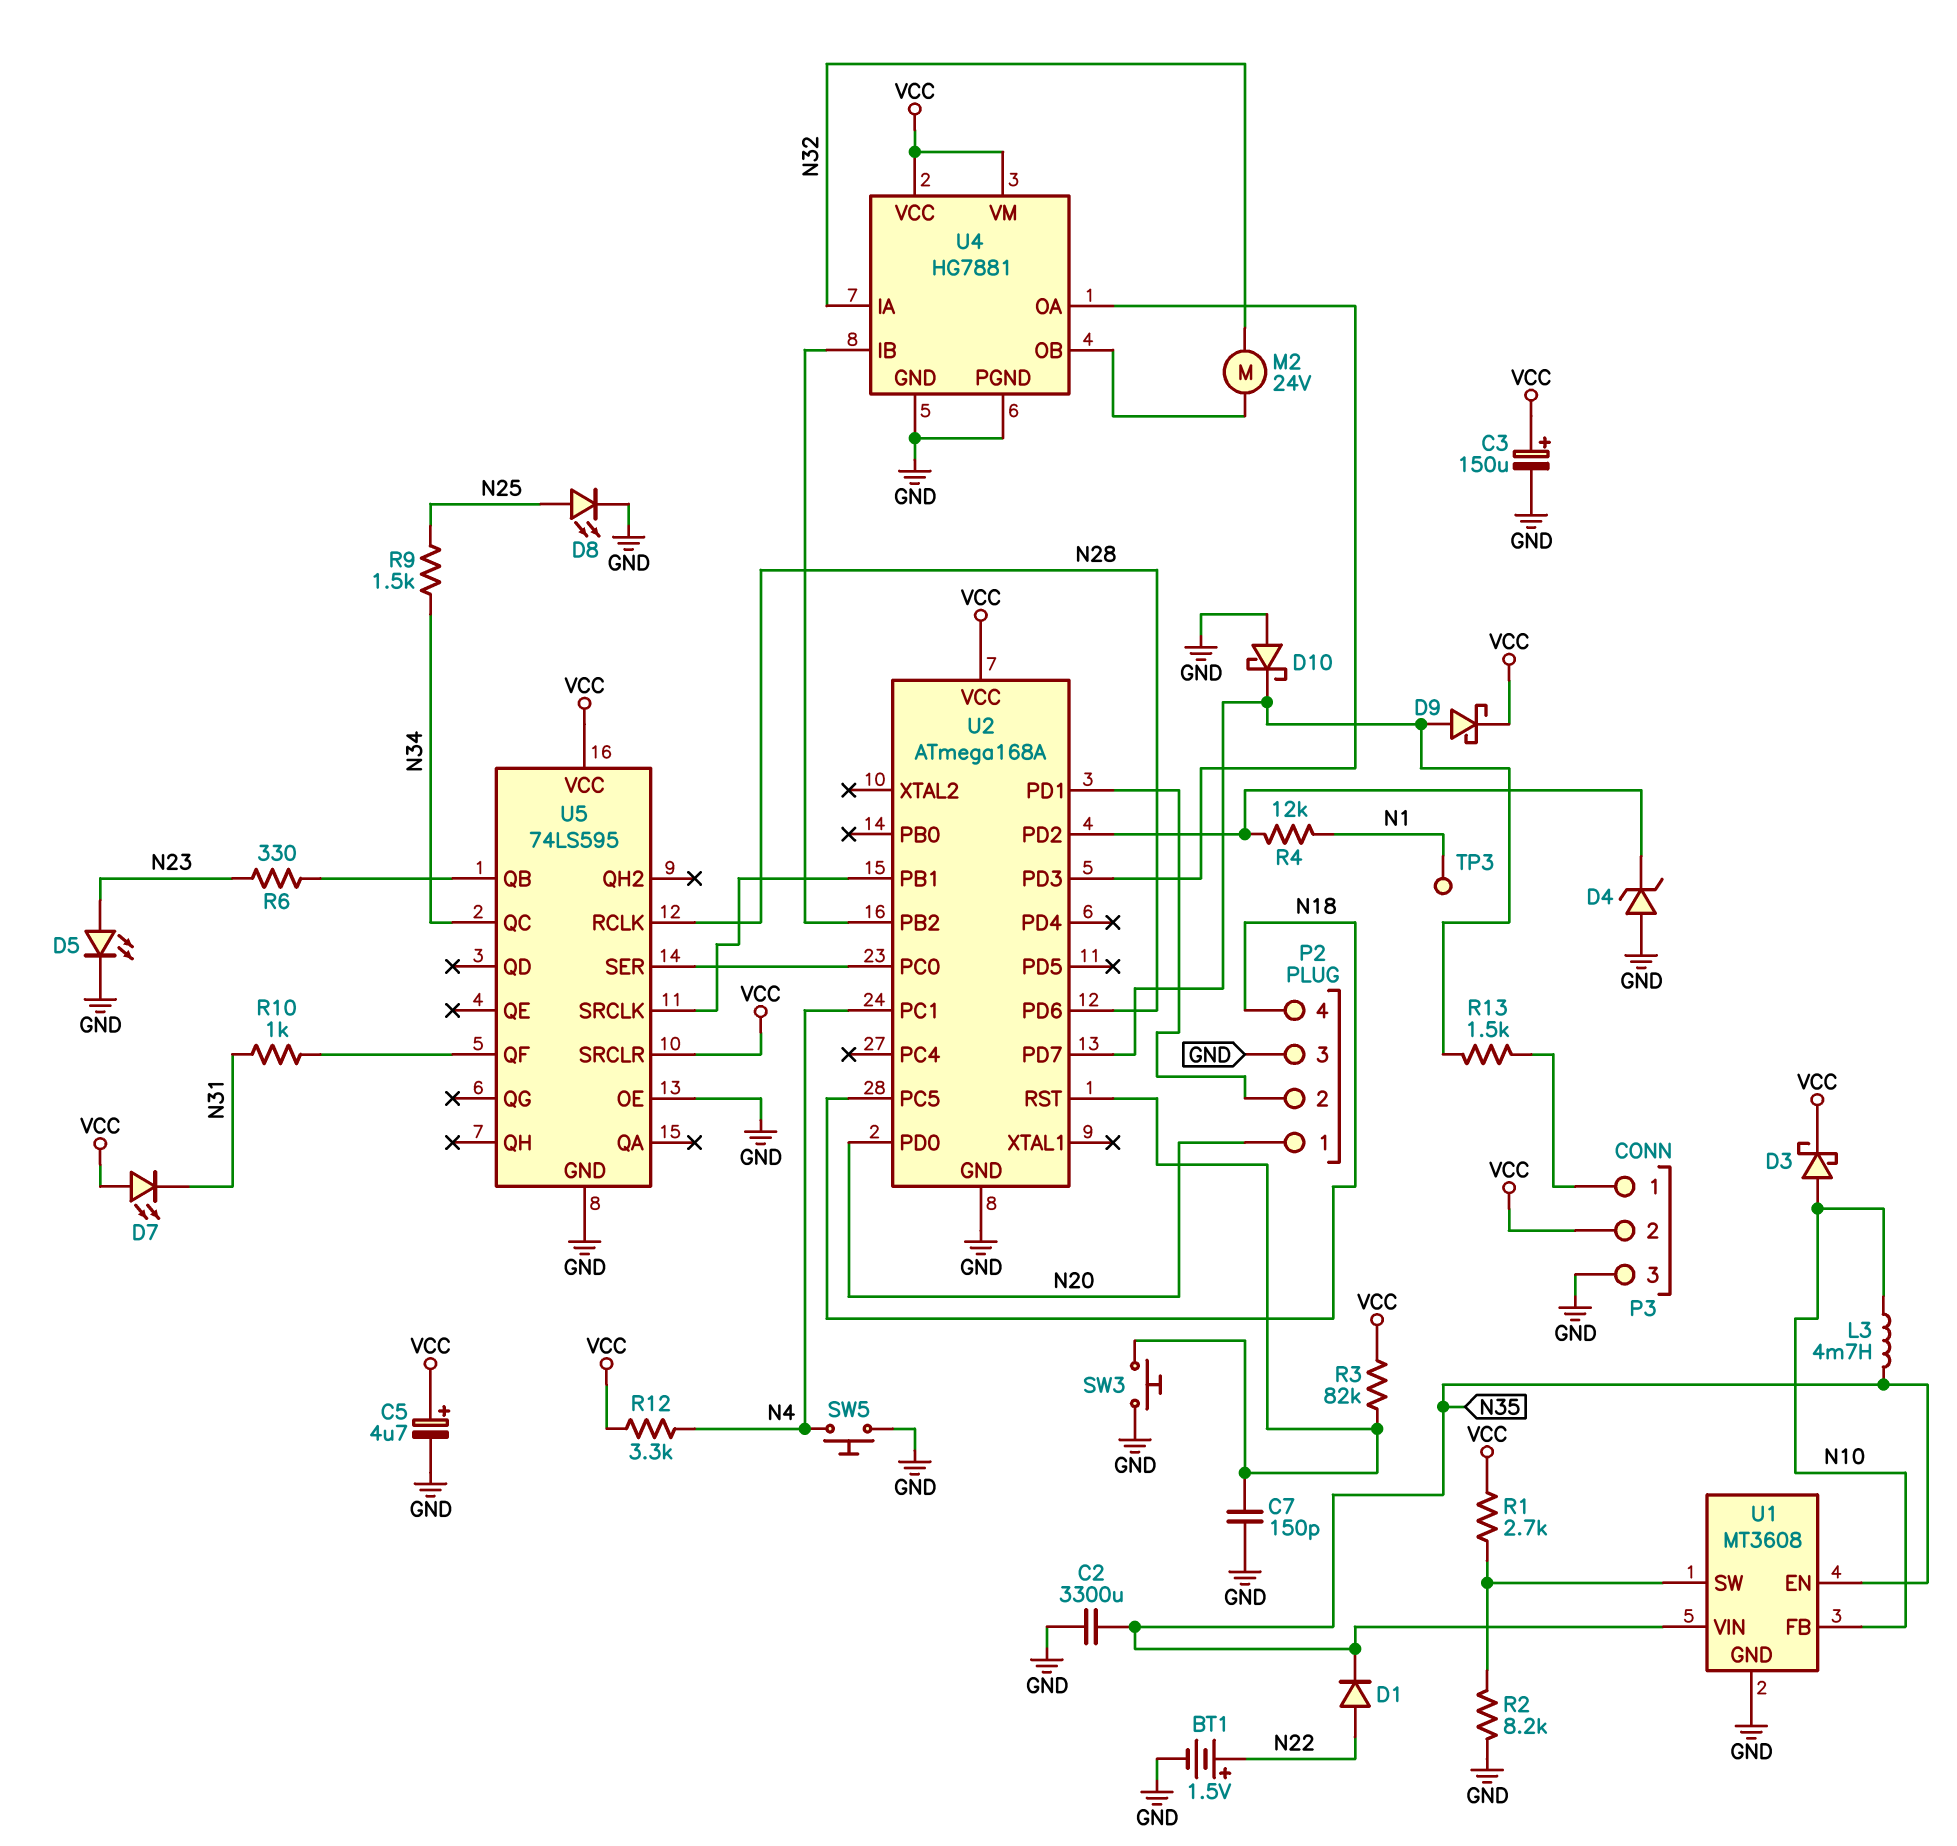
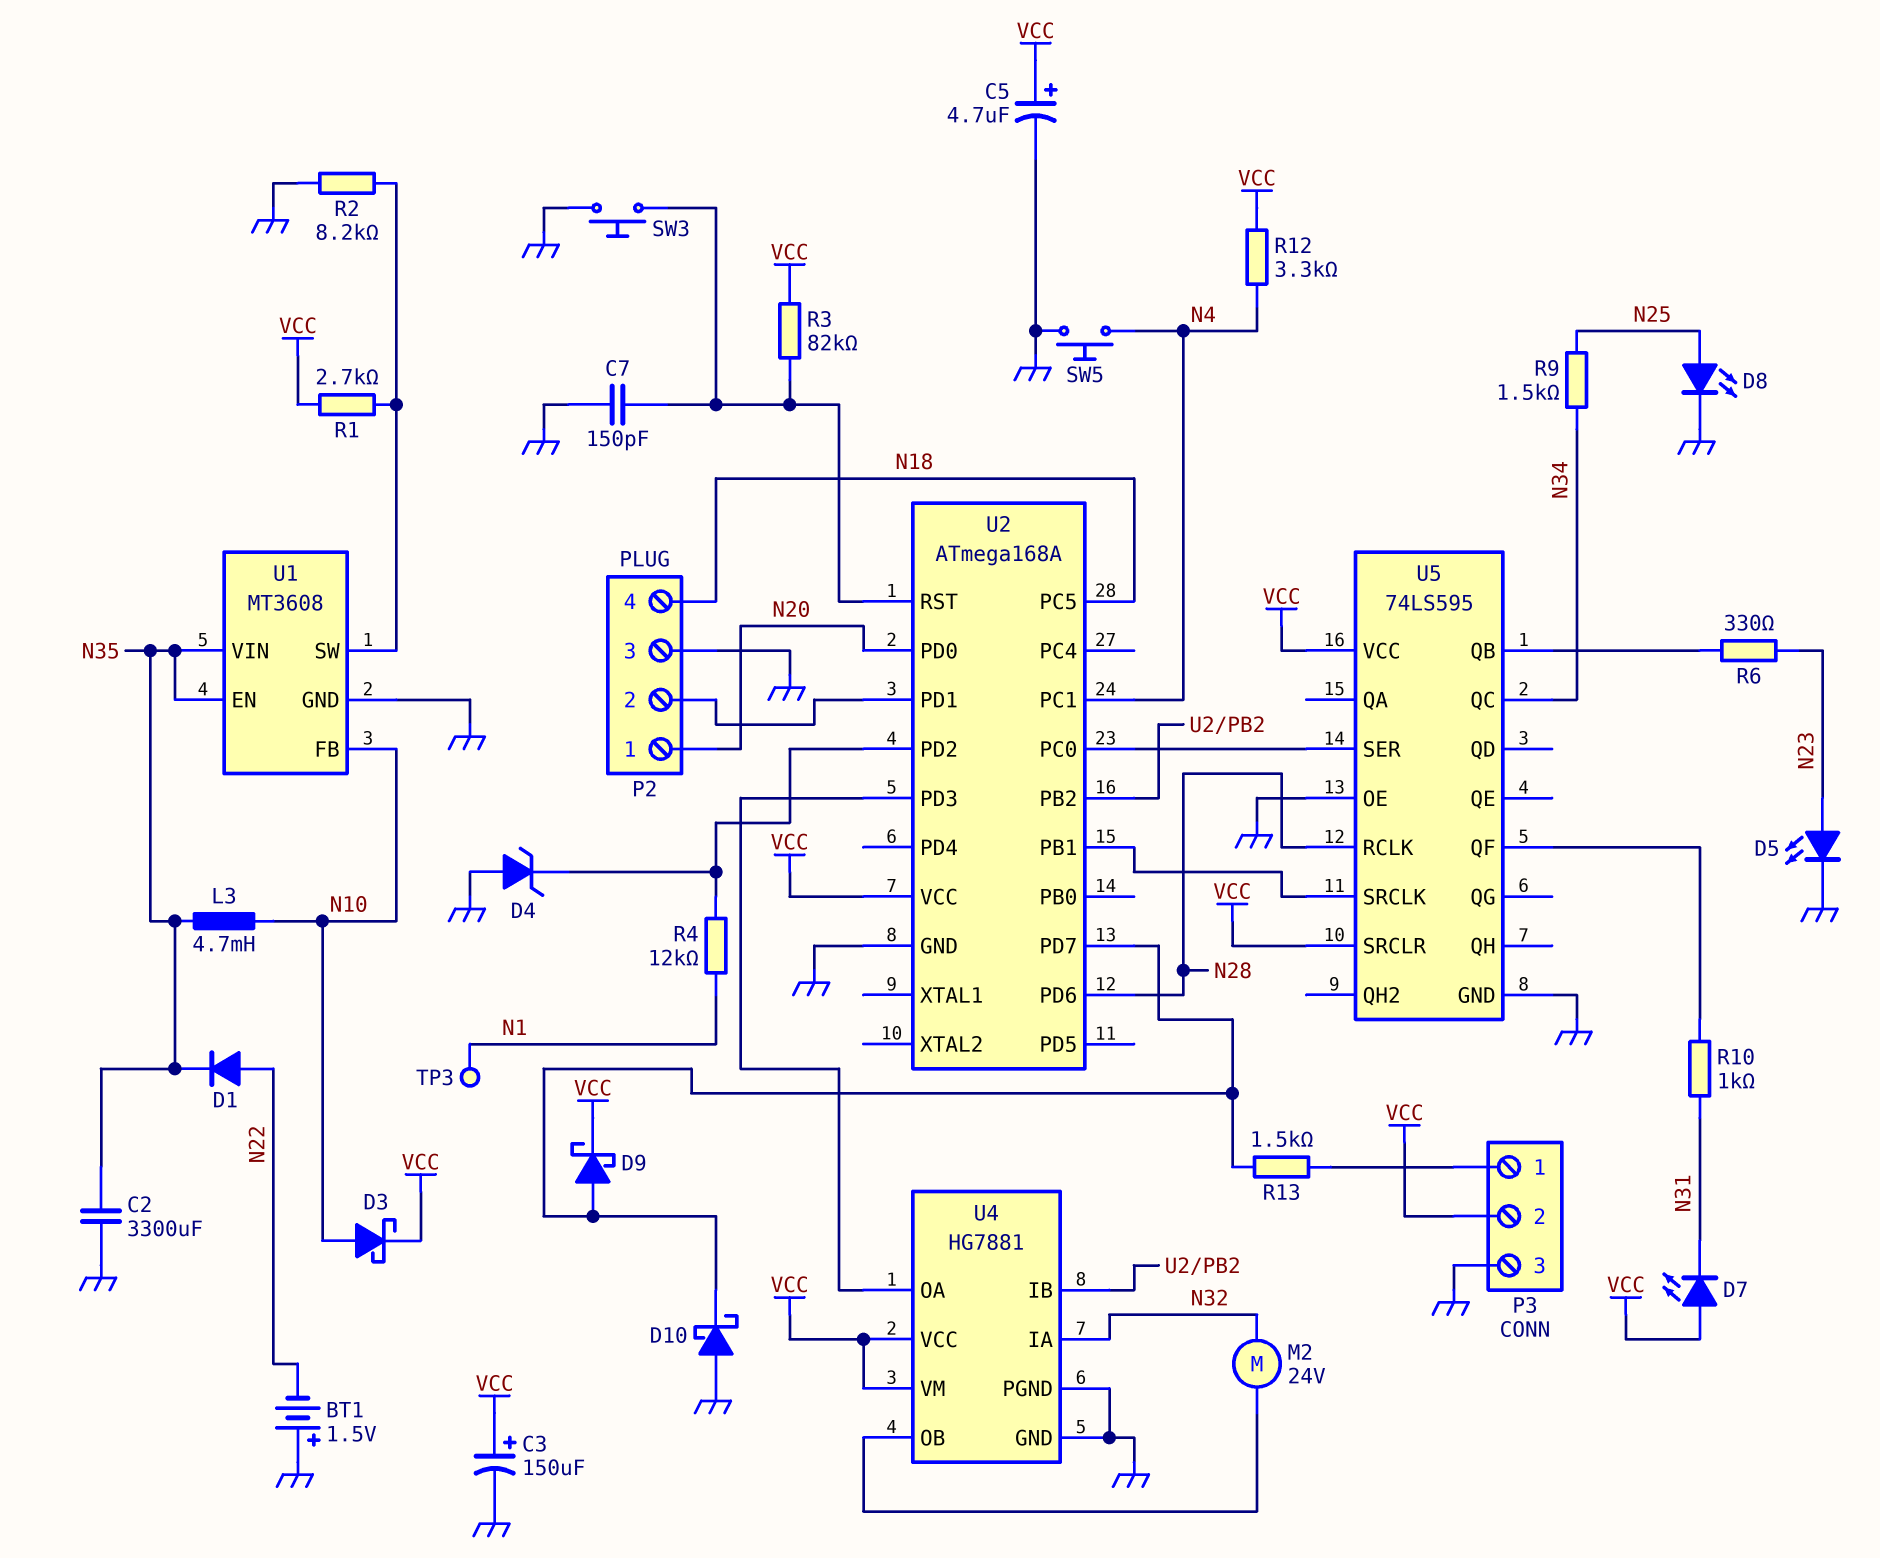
BT1: 1.5V (plus N22, minus GND) -> 1.5V (plus GND, minus N22)

